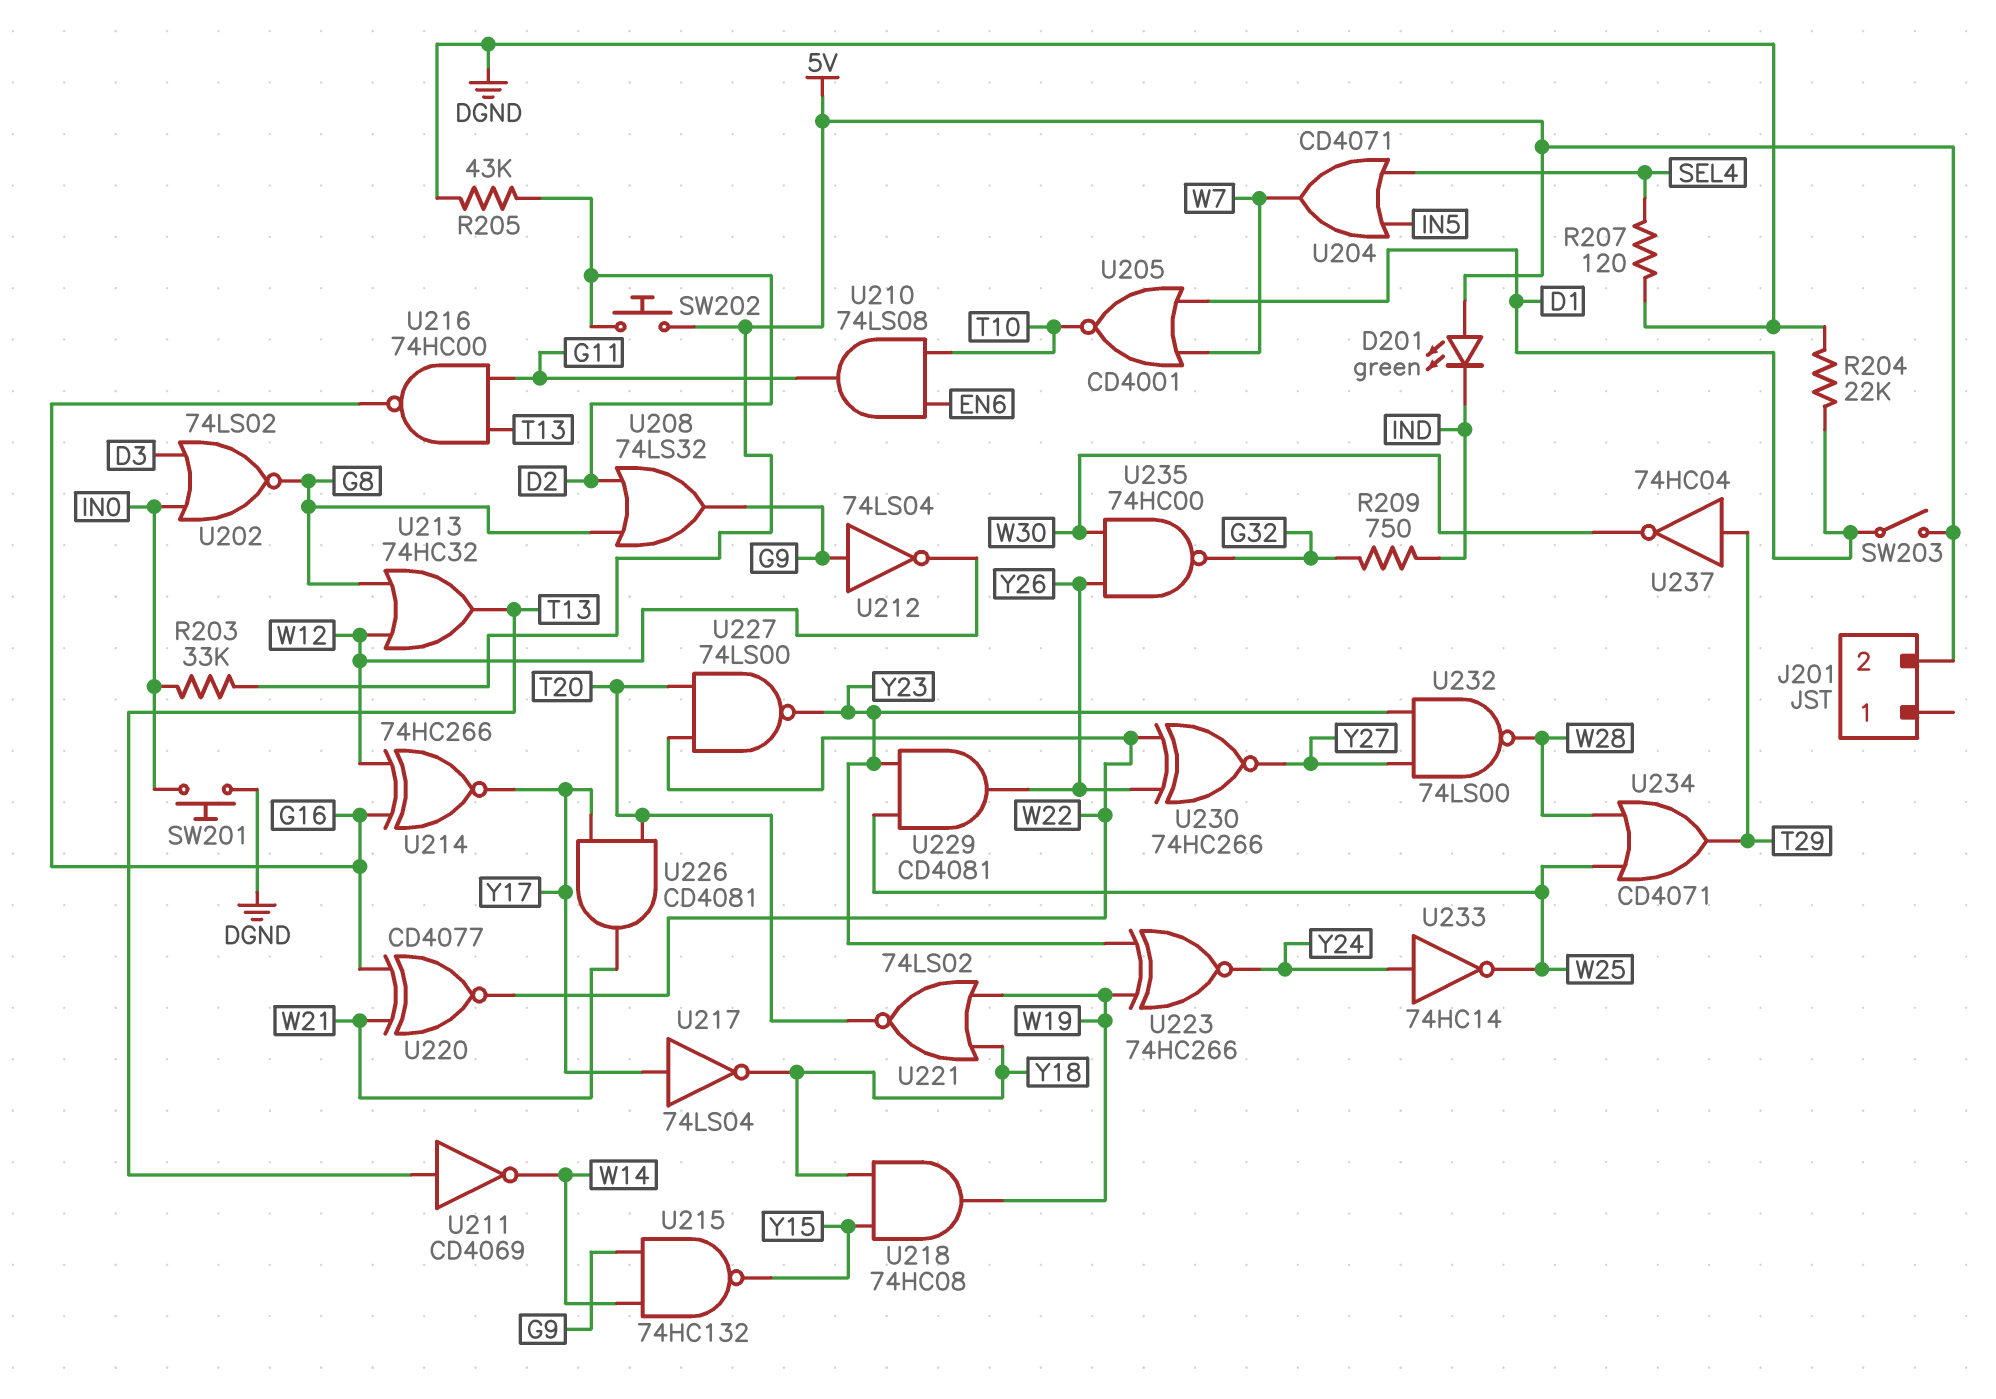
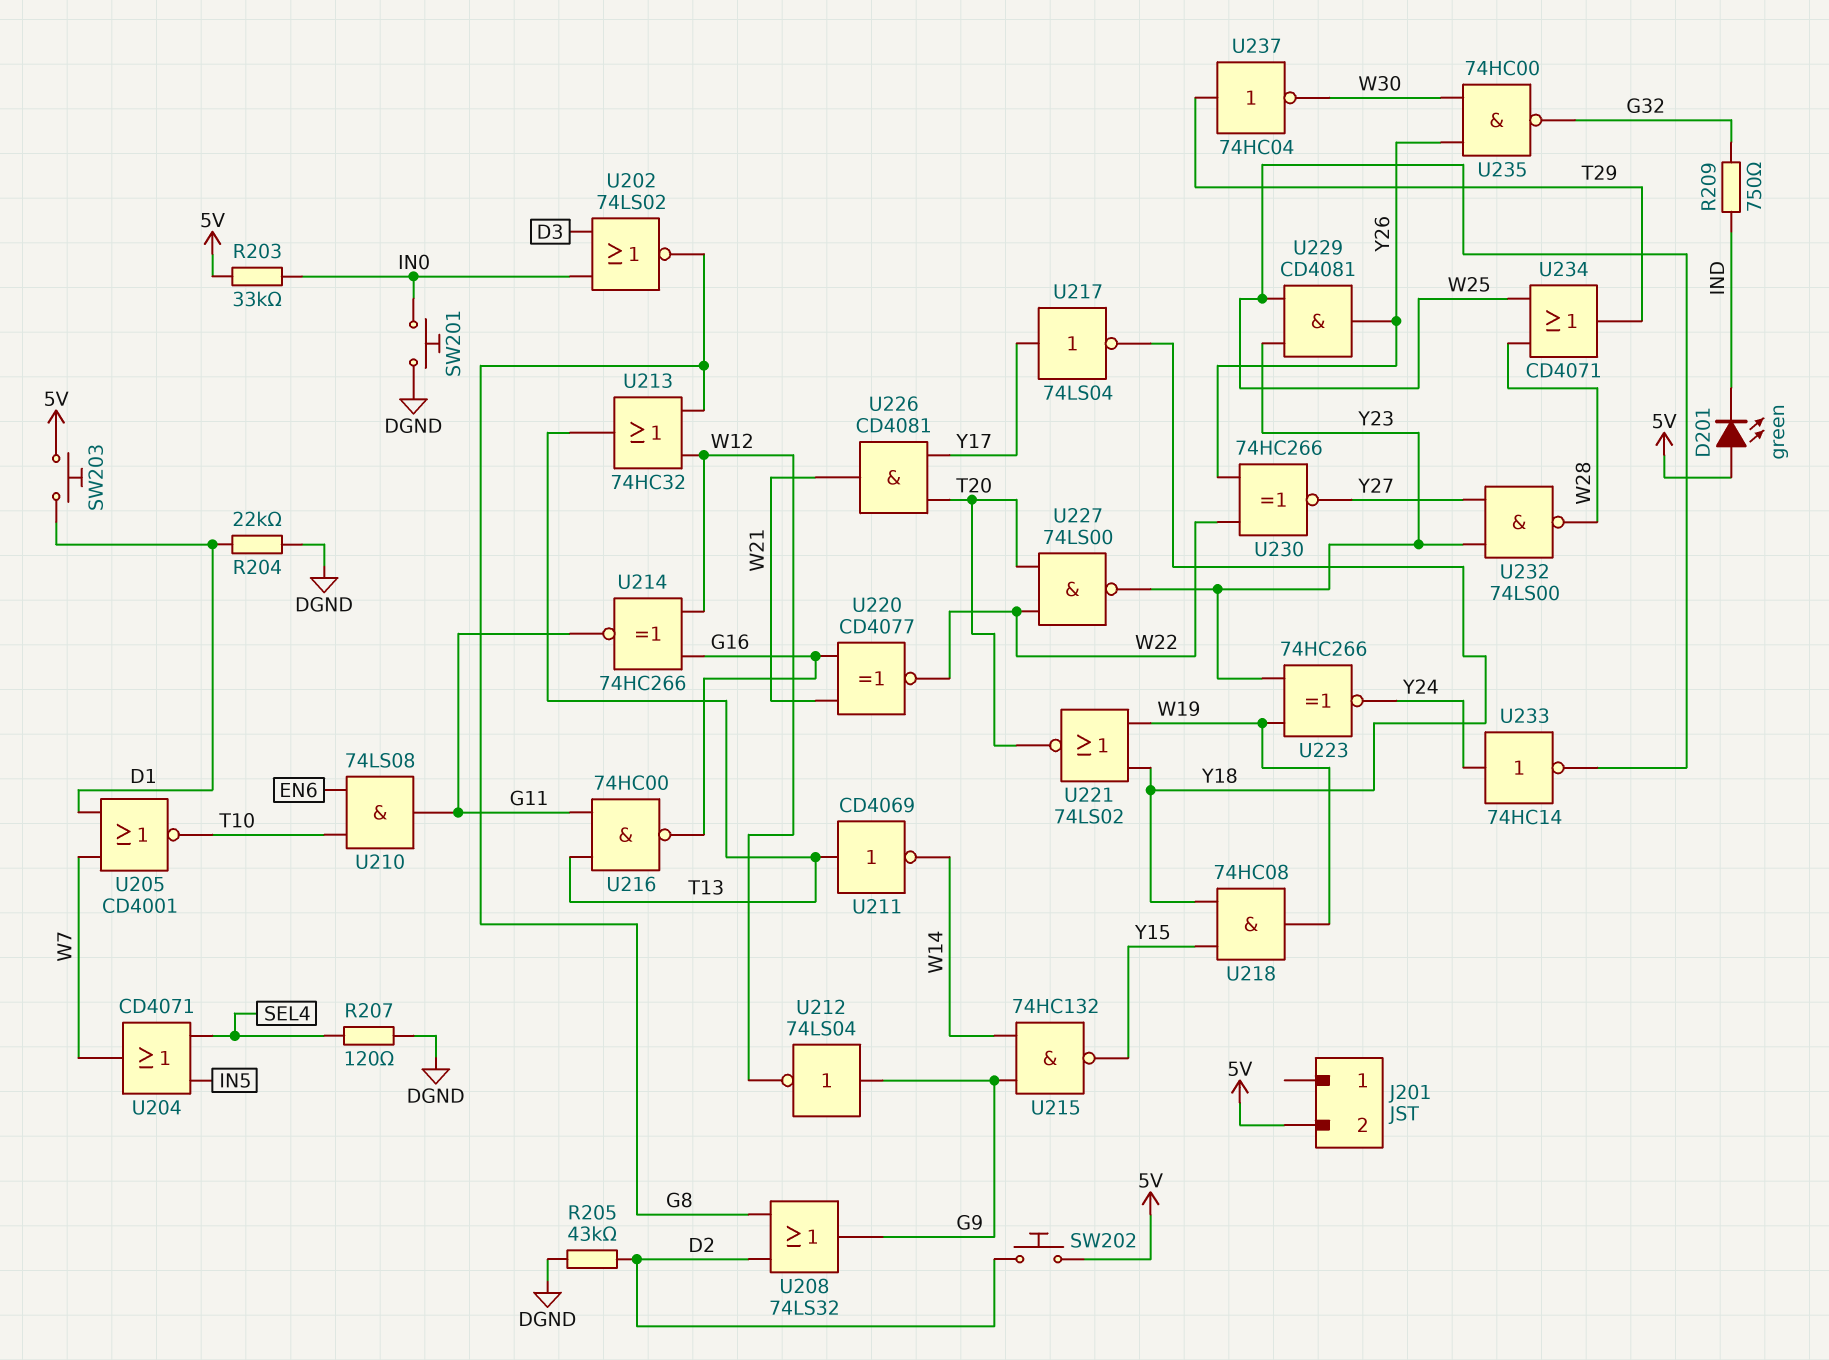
SW203: switch (5V, D1) -> button (5V, D1)
U214: XNOR 74HC266 (in G16, in W12, out Y17) -> XNOR 74HC266 (in G16, in W12, out G11)

